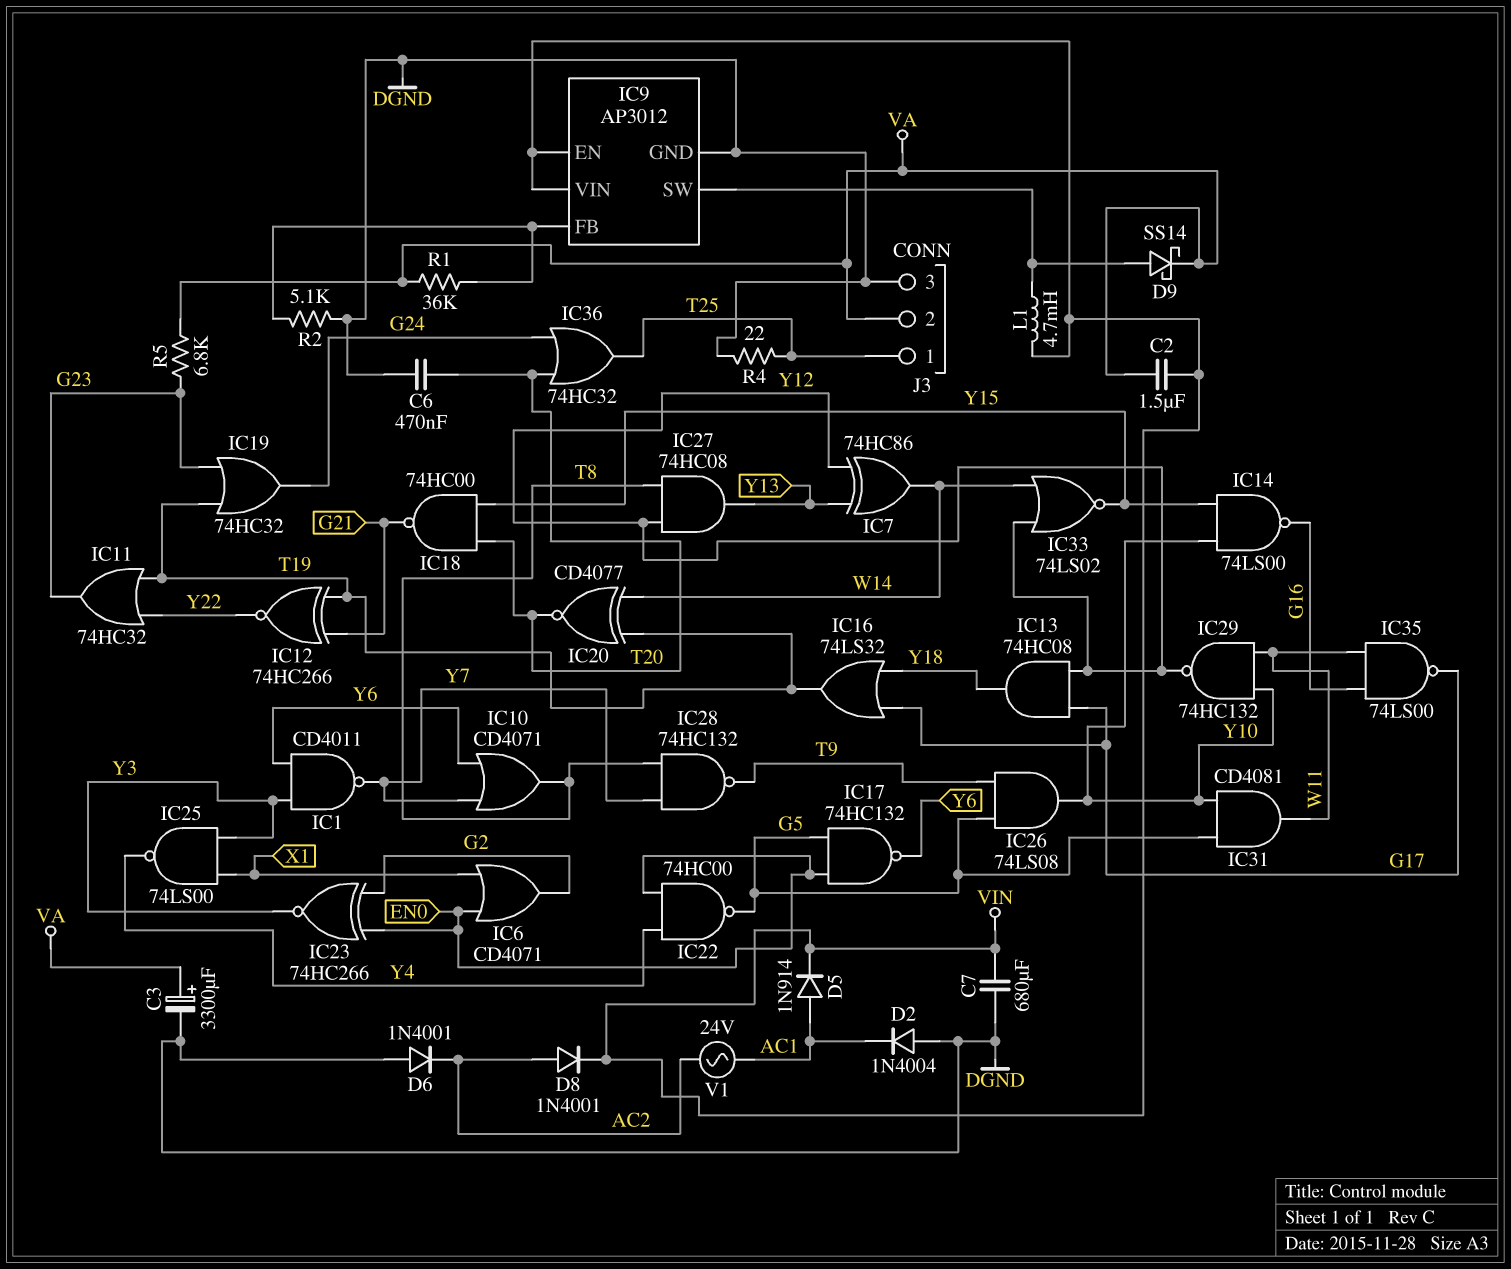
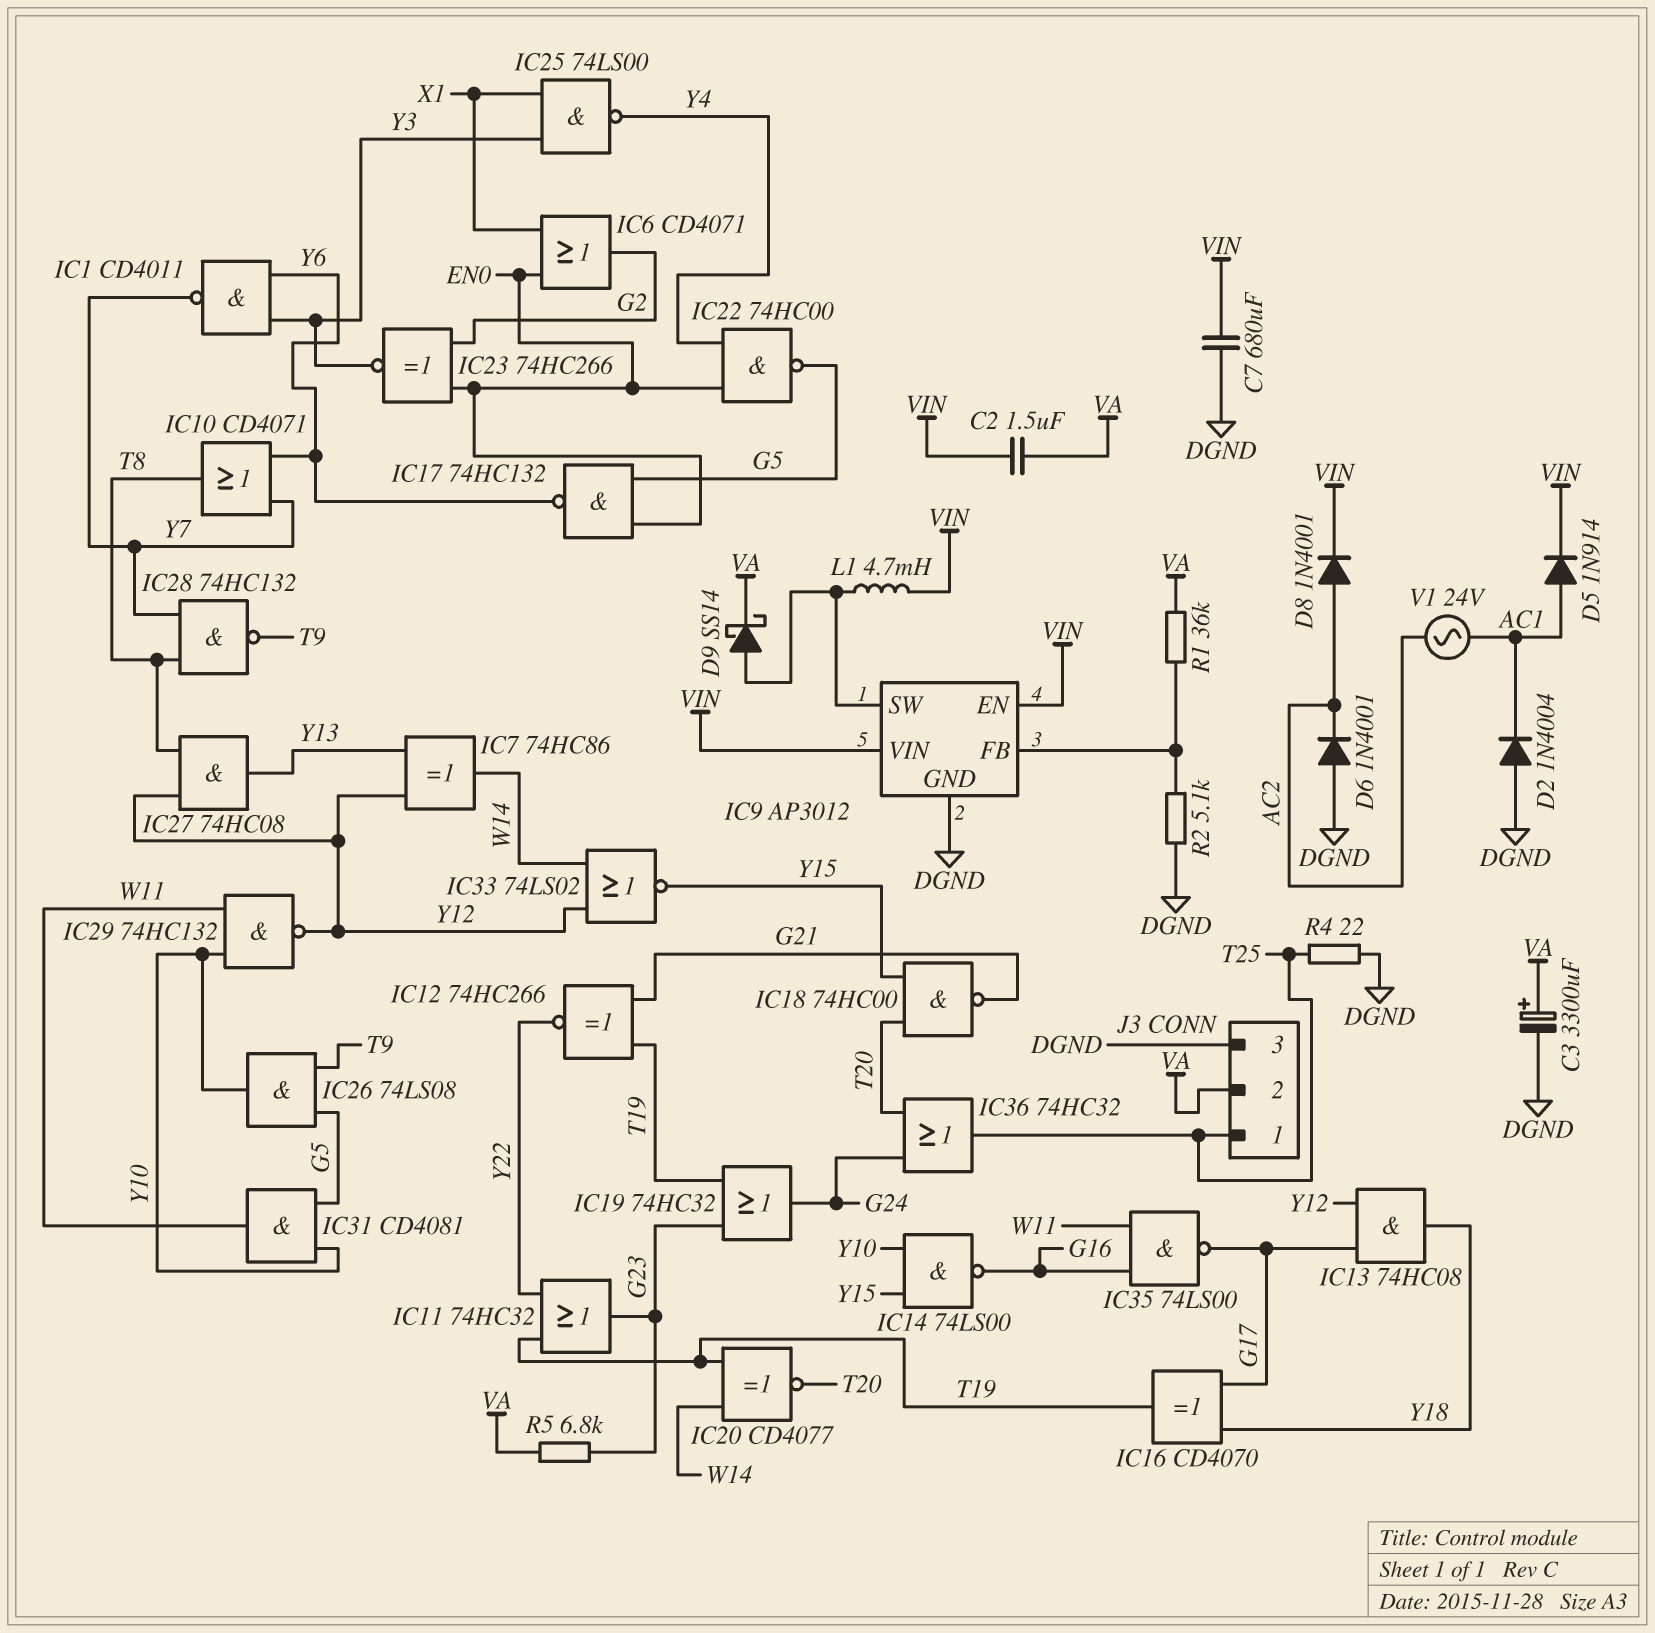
C6: 470nF (DGND, T20) -> none
IC16: OR 74LS32 (in G17, in Y18, out T19) -> XOR CD4070 (in G17, in Y18, out T19)

